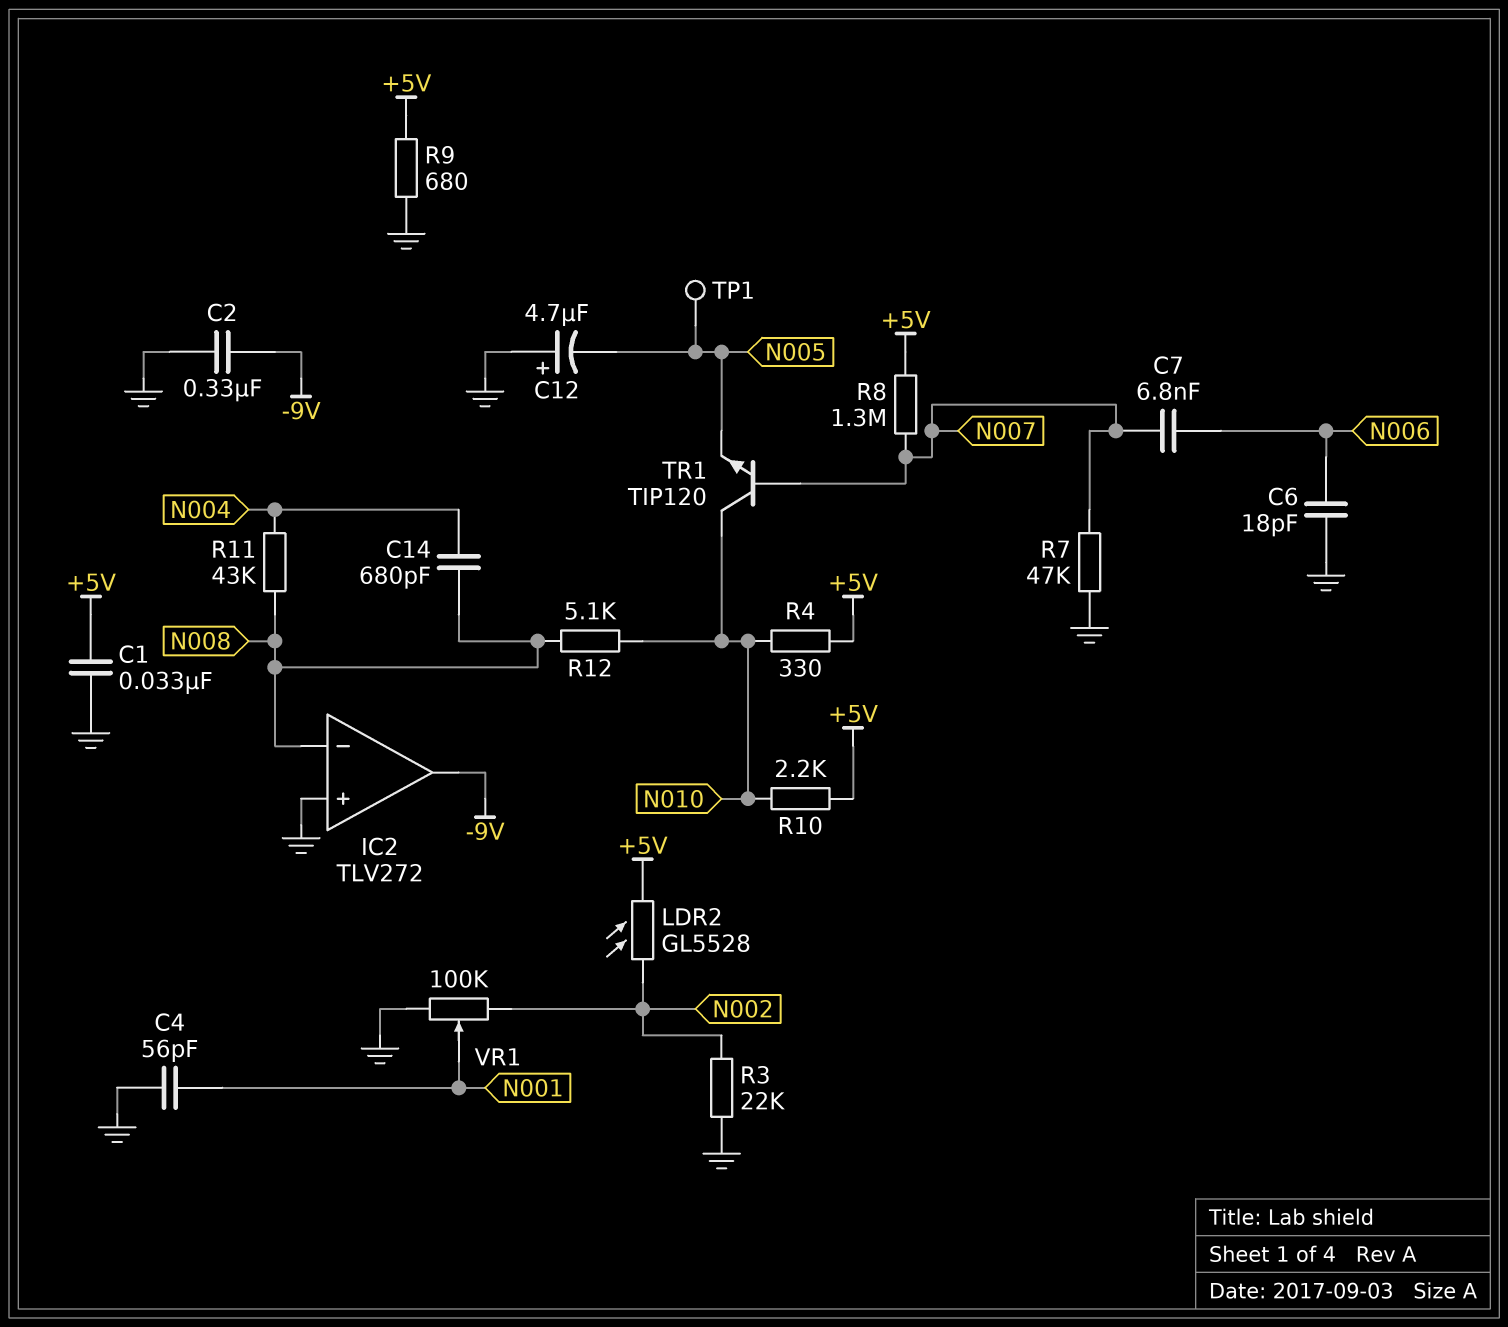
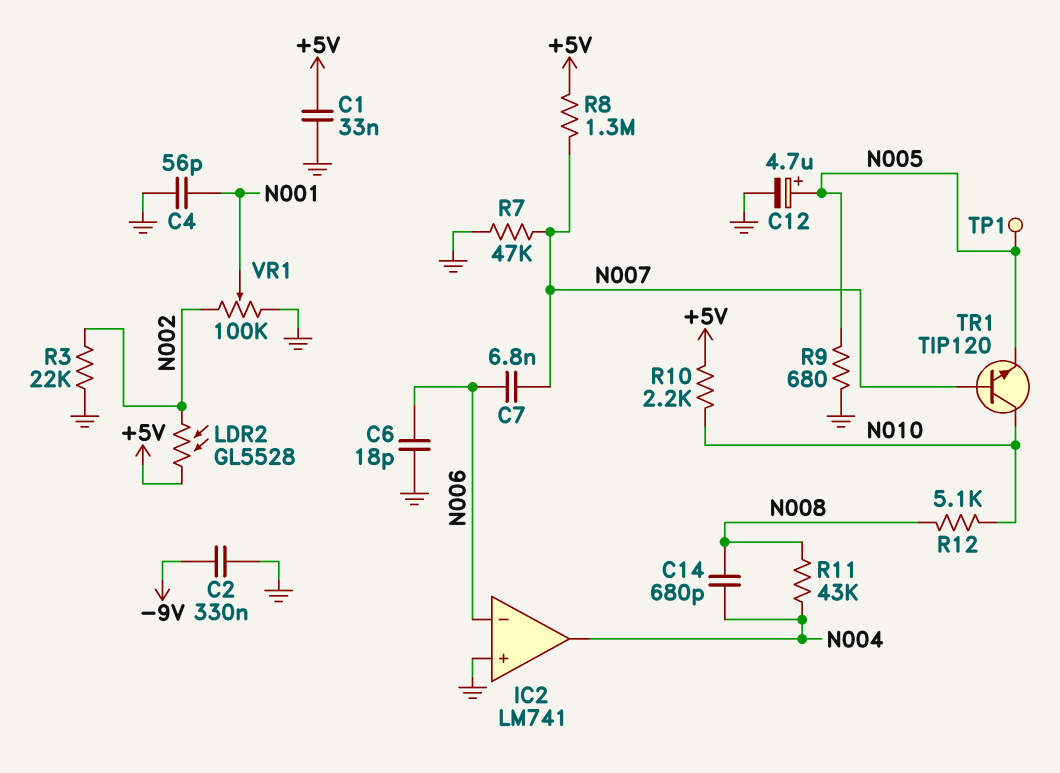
C12: 4.7uF (plus GND, minus N005) -> 4.7uF (plus N005, minus GND)
IC2: TLV272 -> LM741
IC2 pin in-: N008 -> N006
IC2 pin out: -9V -> N004
R4: 330 (+5V, N010) -> none
R9: 680 (+5V, GND) -> 680 (GND, N005)

